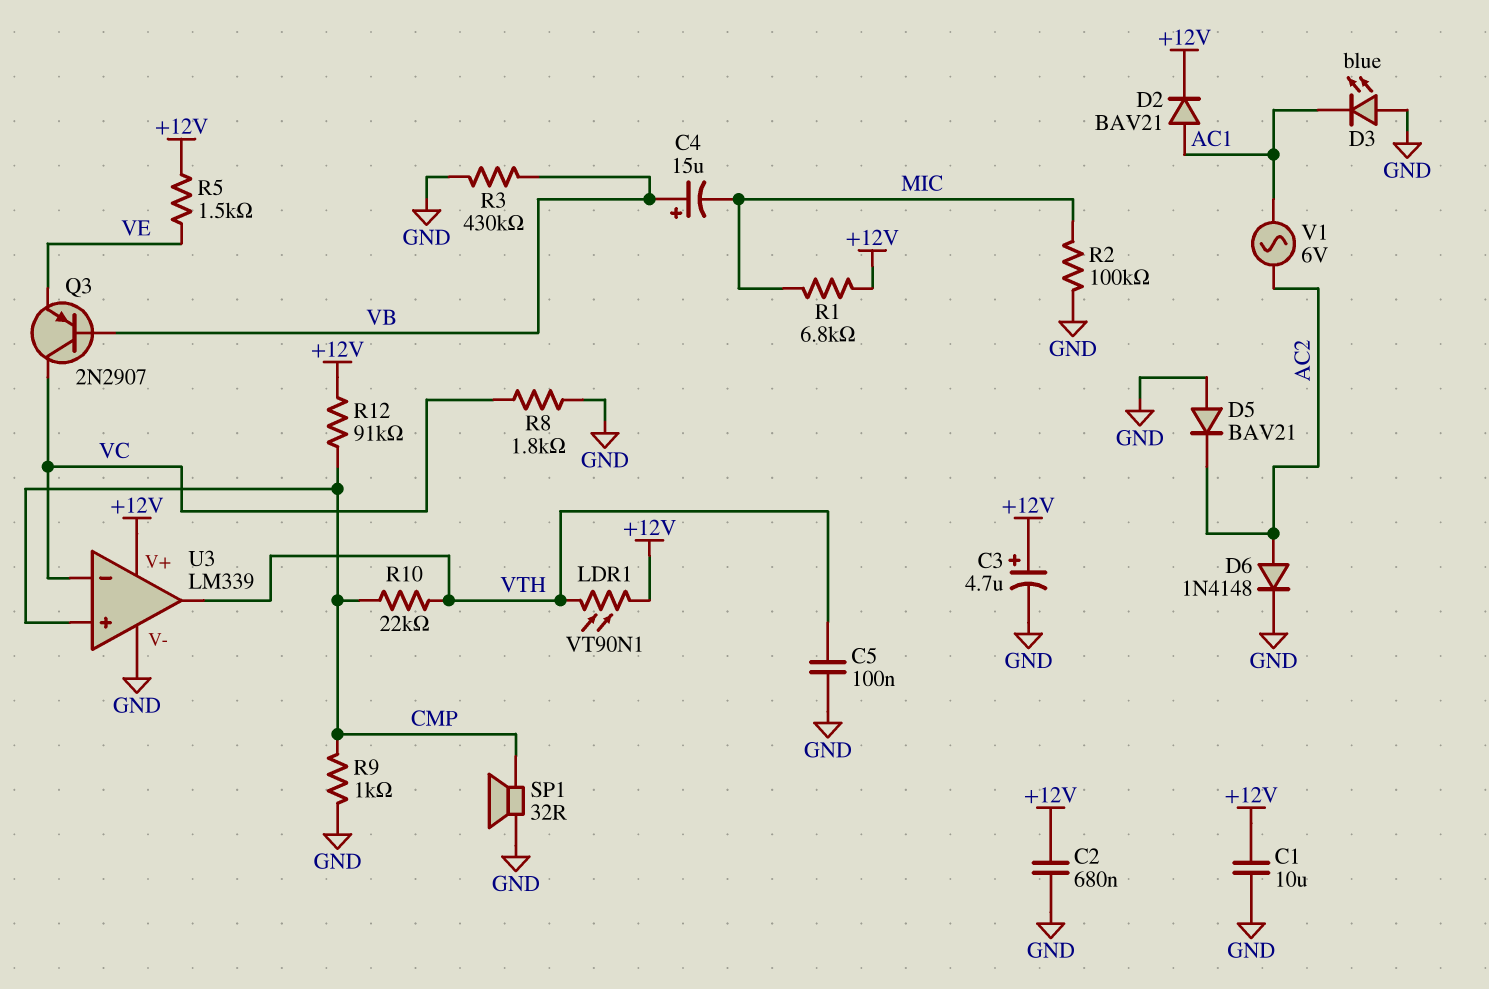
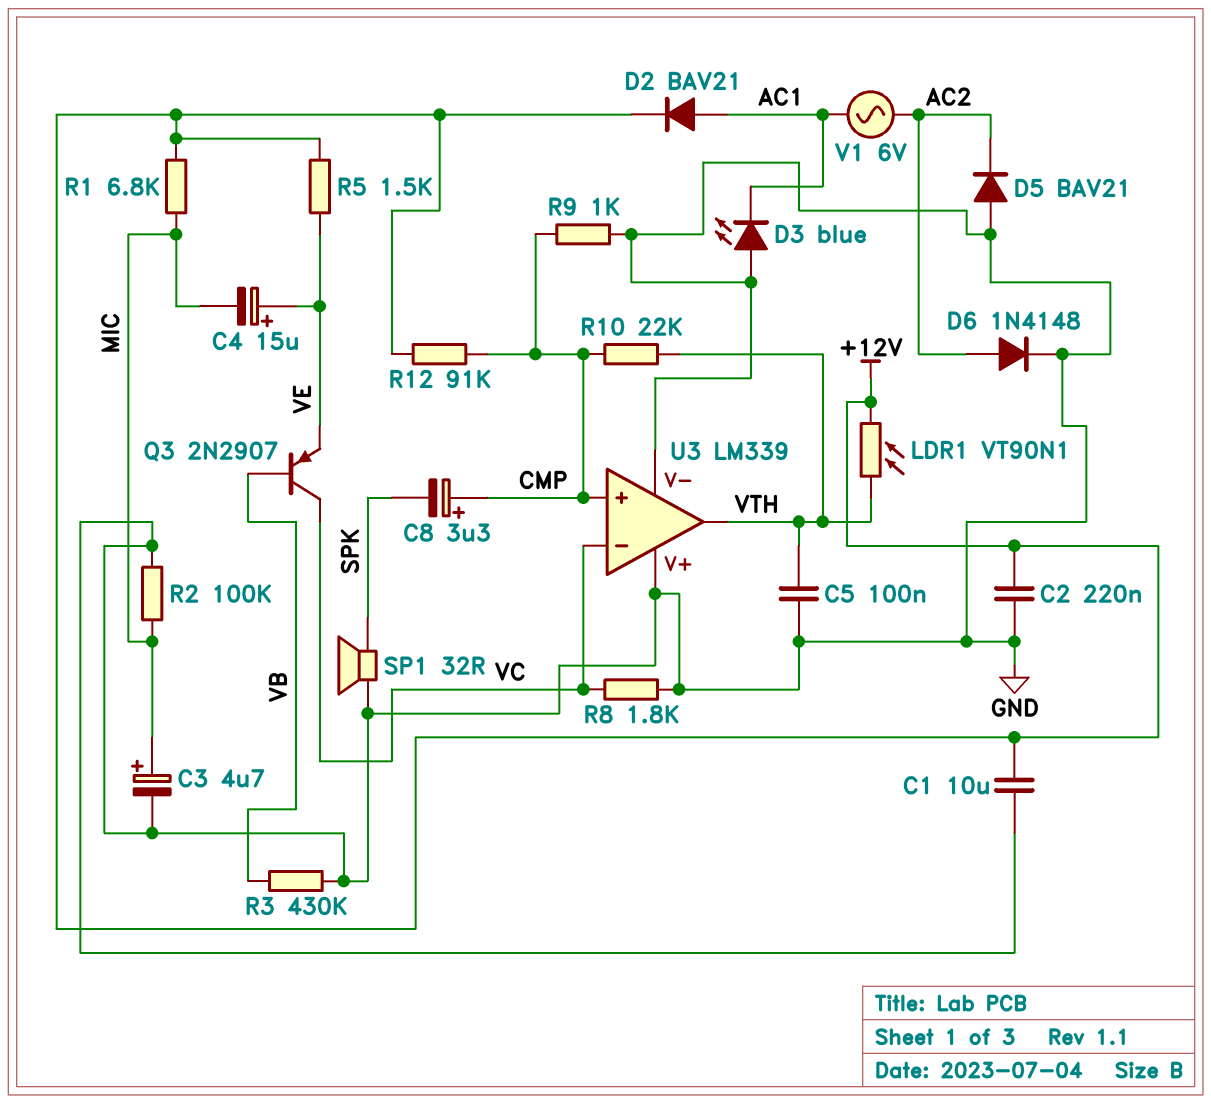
C2: 680nF (+12V, GND) -> 220nF (+12V, GND)
C3: 4.7uF (plus +12V, minus GND) -> 4.7uF (plus MIC, minus GND)
C4: 15uF (plus VB, minus MIC) -> 15uF (plus VE, minus MIC)
C8: none -> 3.3uF (plus CMP, minus SPK)
SP1: speaker 32R (CMP, GND) -> speaker 32R (GND, SPK)
U3 pin V+: +12V -> GND

